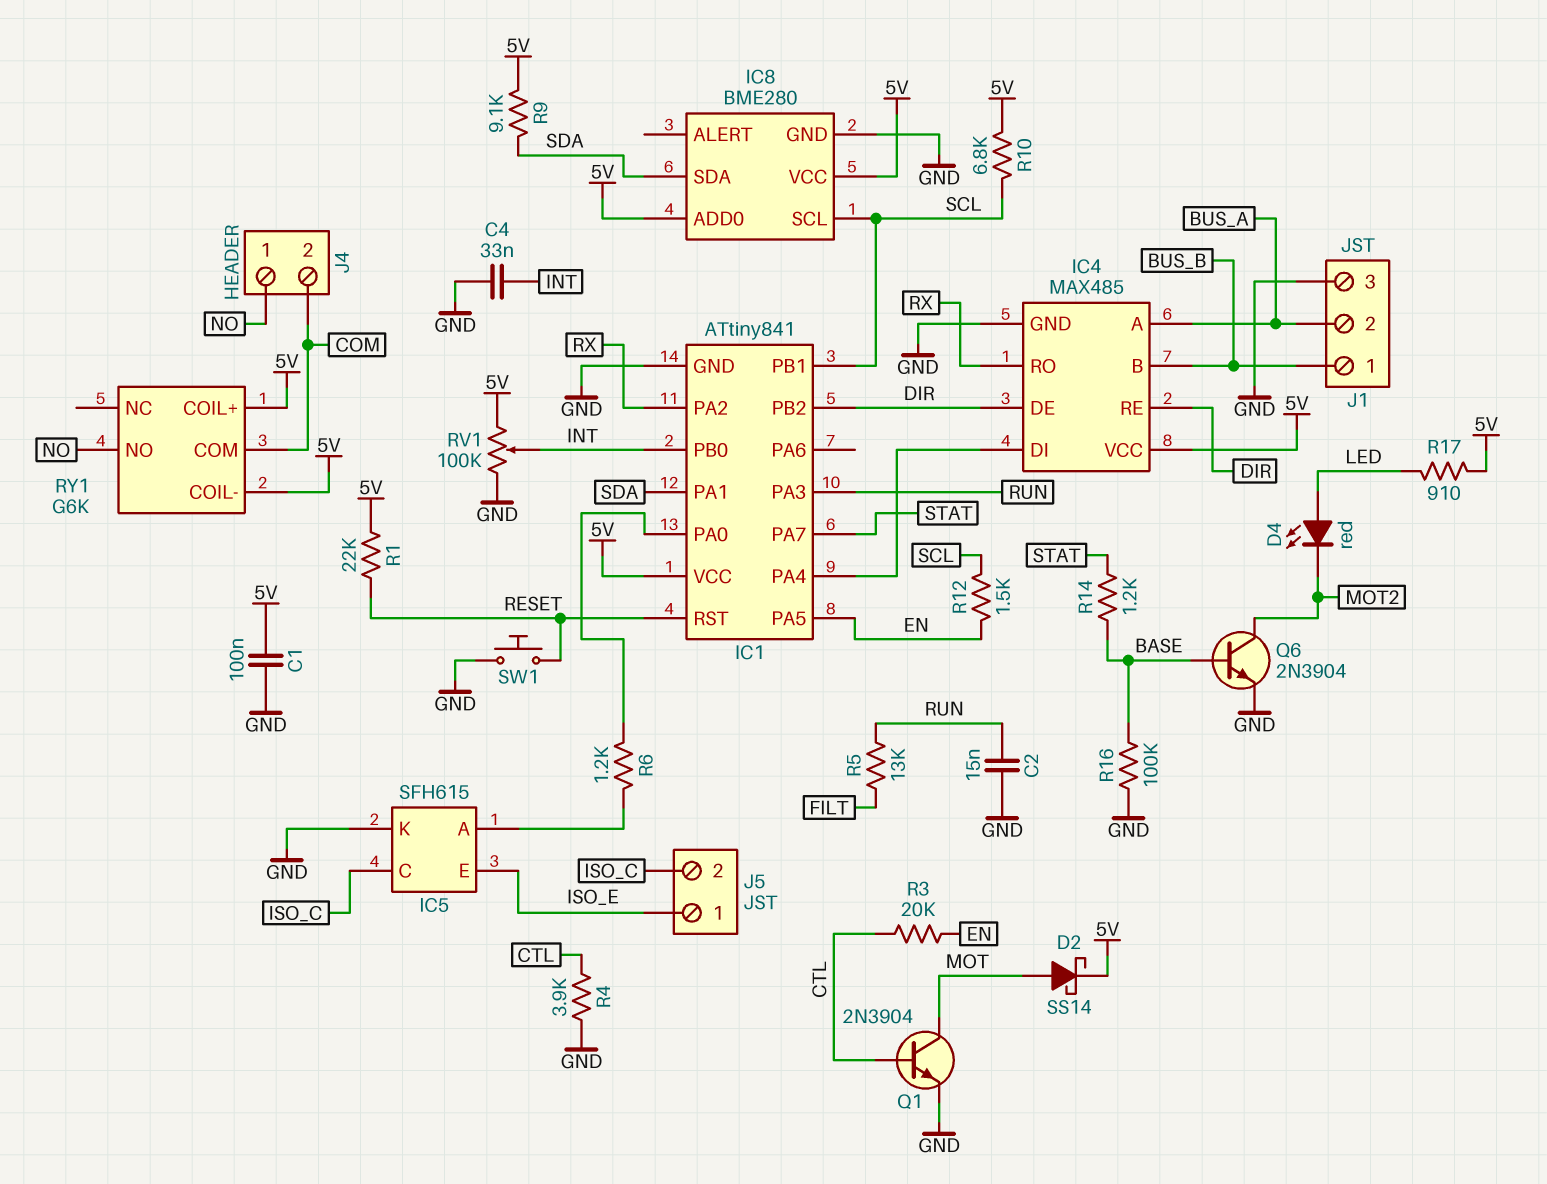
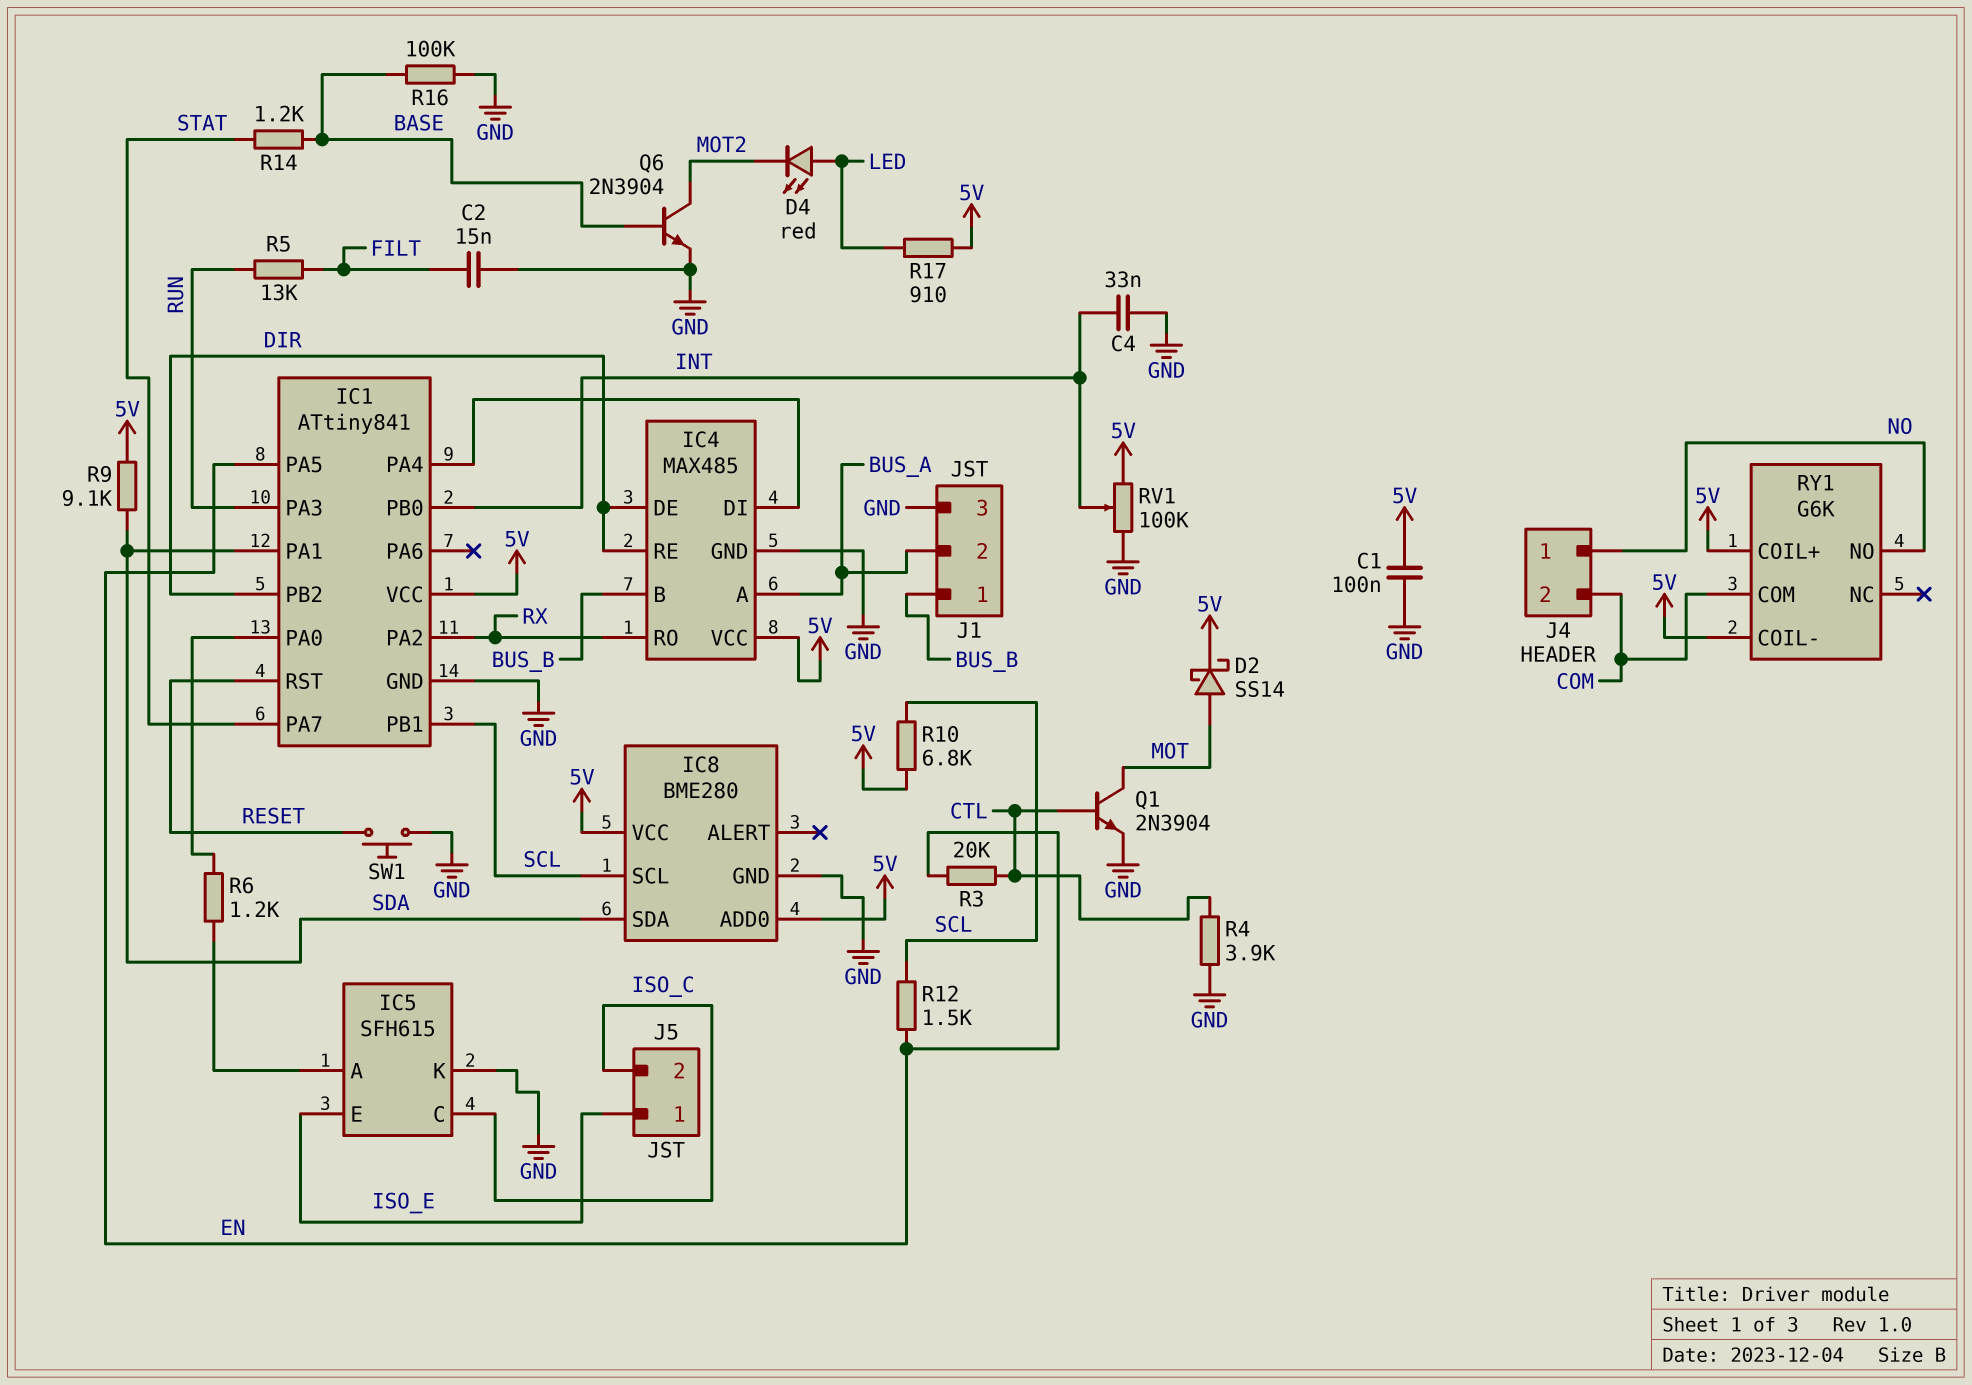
C2: 15nF (GND, RUN) -> 15nF (FILT, GND)
R1: 22k (5V, RESET) -> none

